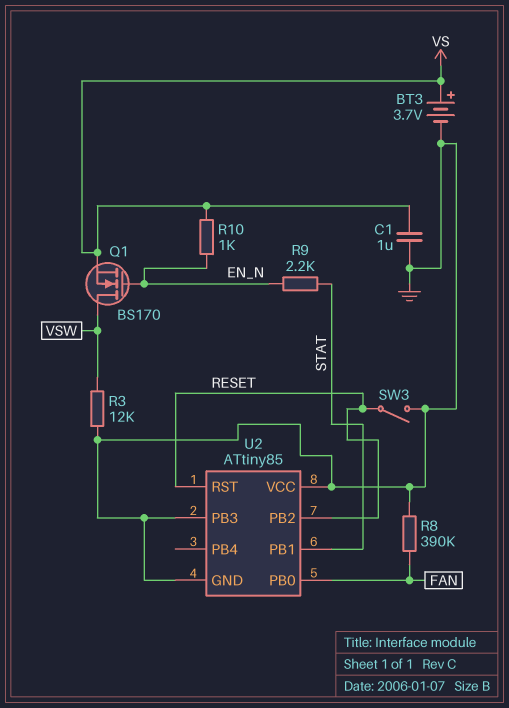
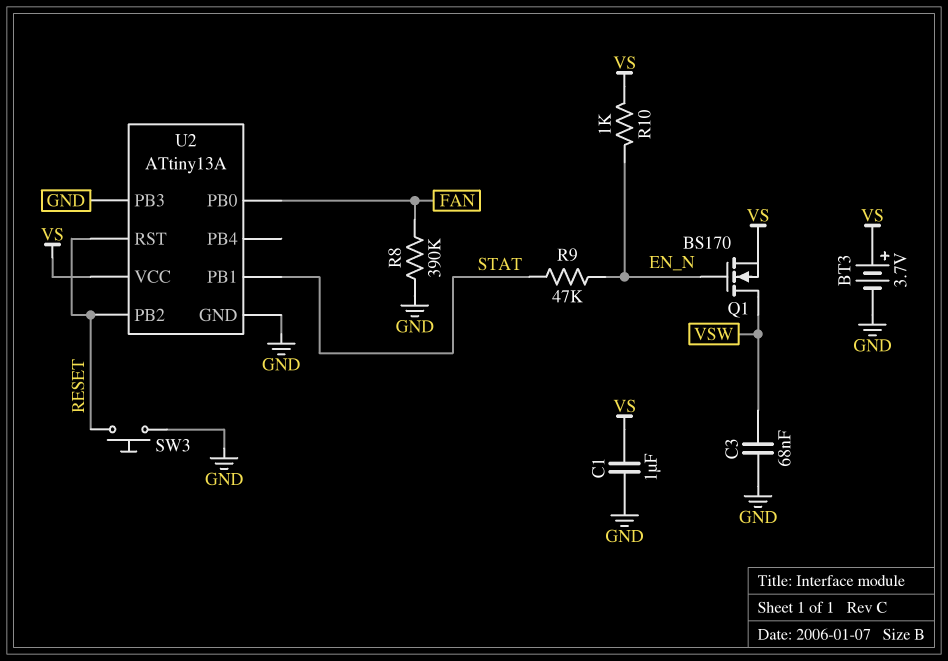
C3: none -> 68nF (GND, VSW)
R3: 12k (GND, VSW) -> none
R9: 2.2k (EN_N, STAT) -> 47k (EN_N, STAT)
SW3: switch (GND, RESET) -> button (GND, RESET)
U2: ATtiny85 -> ATtiny13A
U2 pin VCC: GND -> VS

